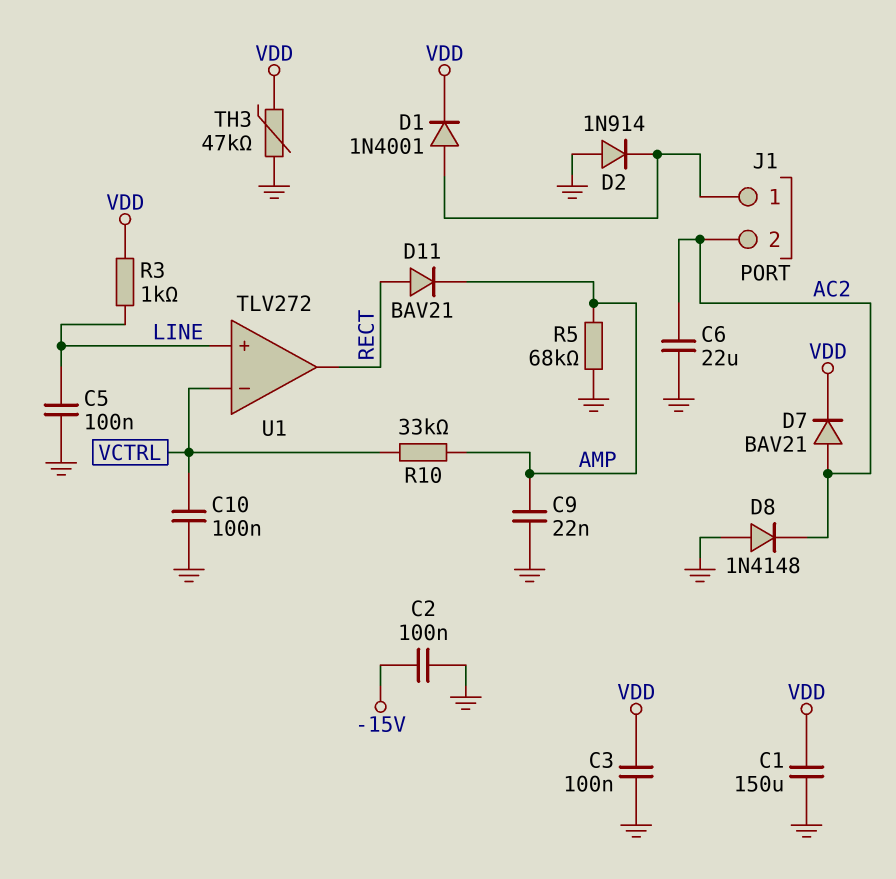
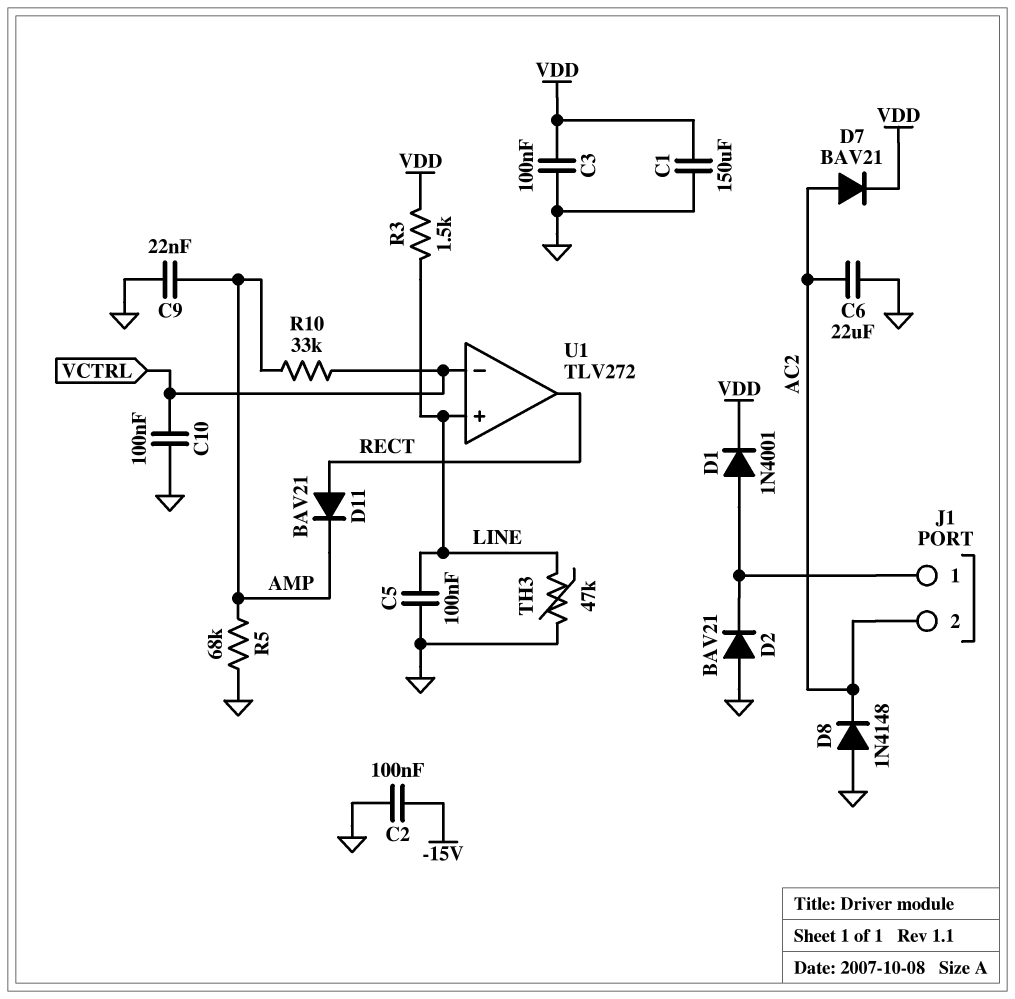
D2: diode 1N914 (A GND, K J1/1) -> diode BAV21 (A GND, K J1/1)
R3: 1k (LINE, VDD) -> 1.5k (LINE, VDD)
TH3: 47k (GND, VDD) -> 47k (GND, LINE)

